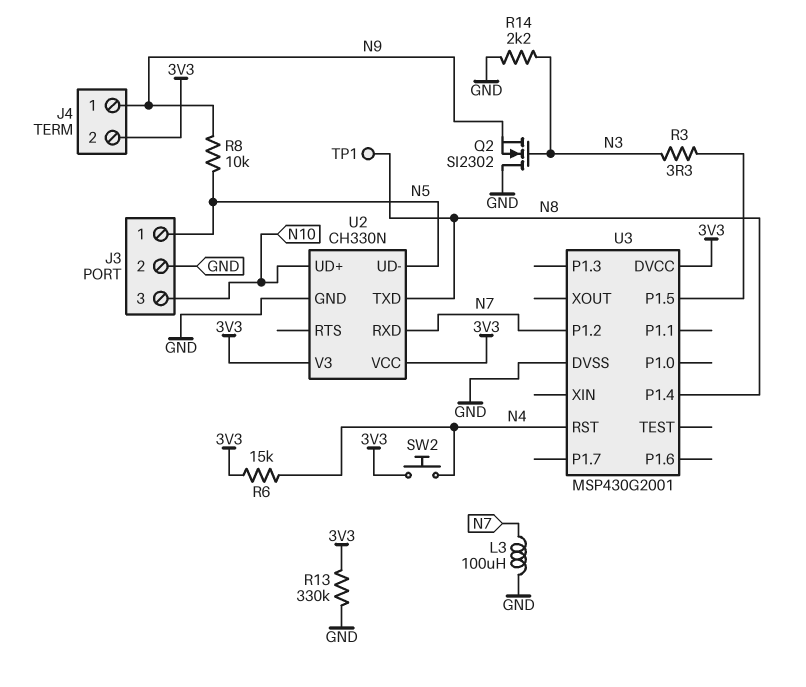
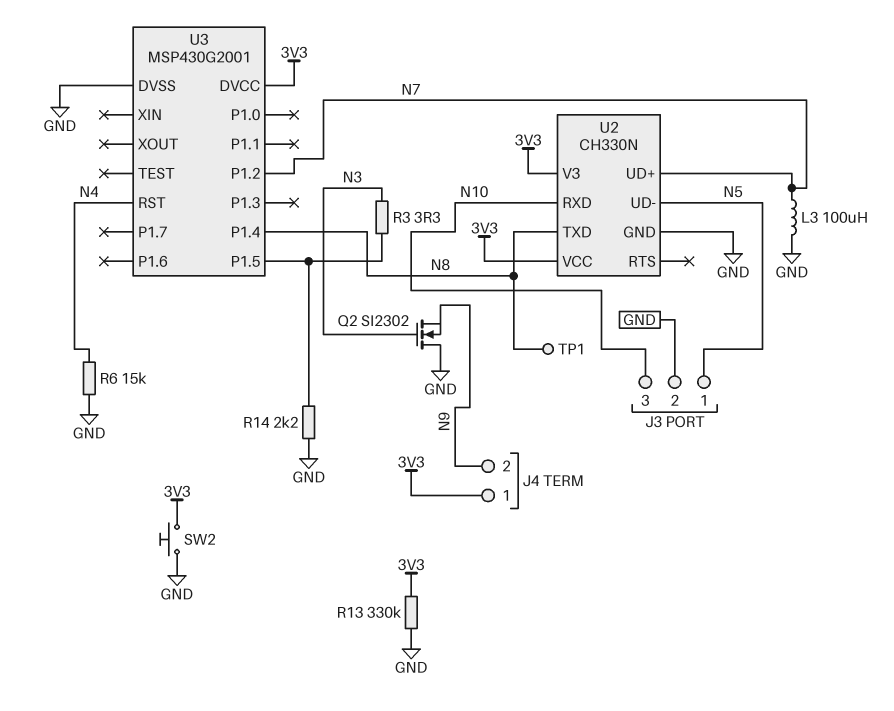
J4 pin 1: N9 -> 3V3
J4 pin 2: 3V3 -> N9
R6: 15k (3V3, N4) -> 15k (GND, N4)
R8: 10k (N5, N9) -> none
R14: 2.2k (GND, N3) -> 2.2k (GND, U3/P1.5)
SW2: button (3V3, N4) -> button (3V3, GND)
U2 pin RXD: N7 -> N10
U2 pin UD+: N10 -> N7

